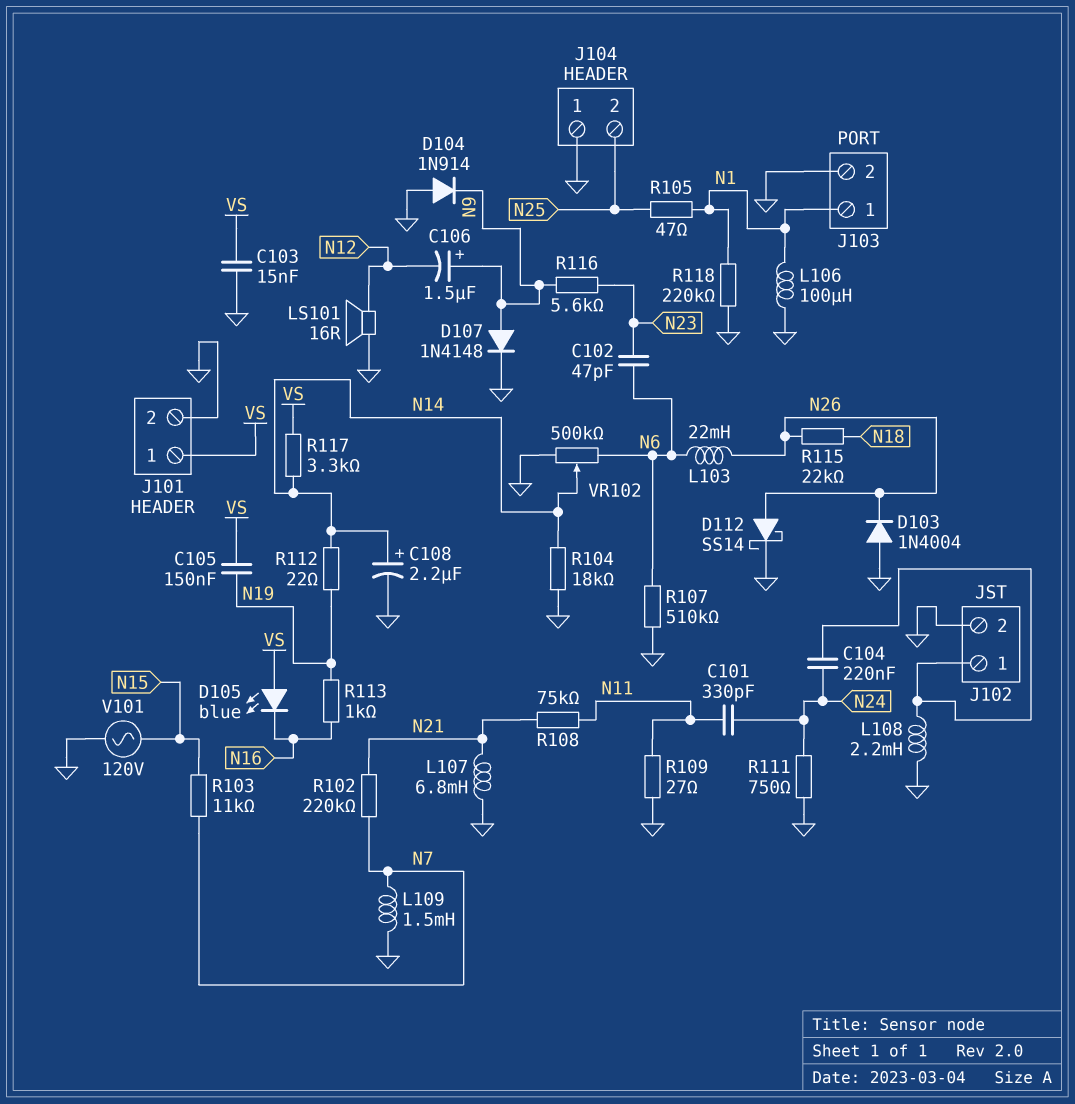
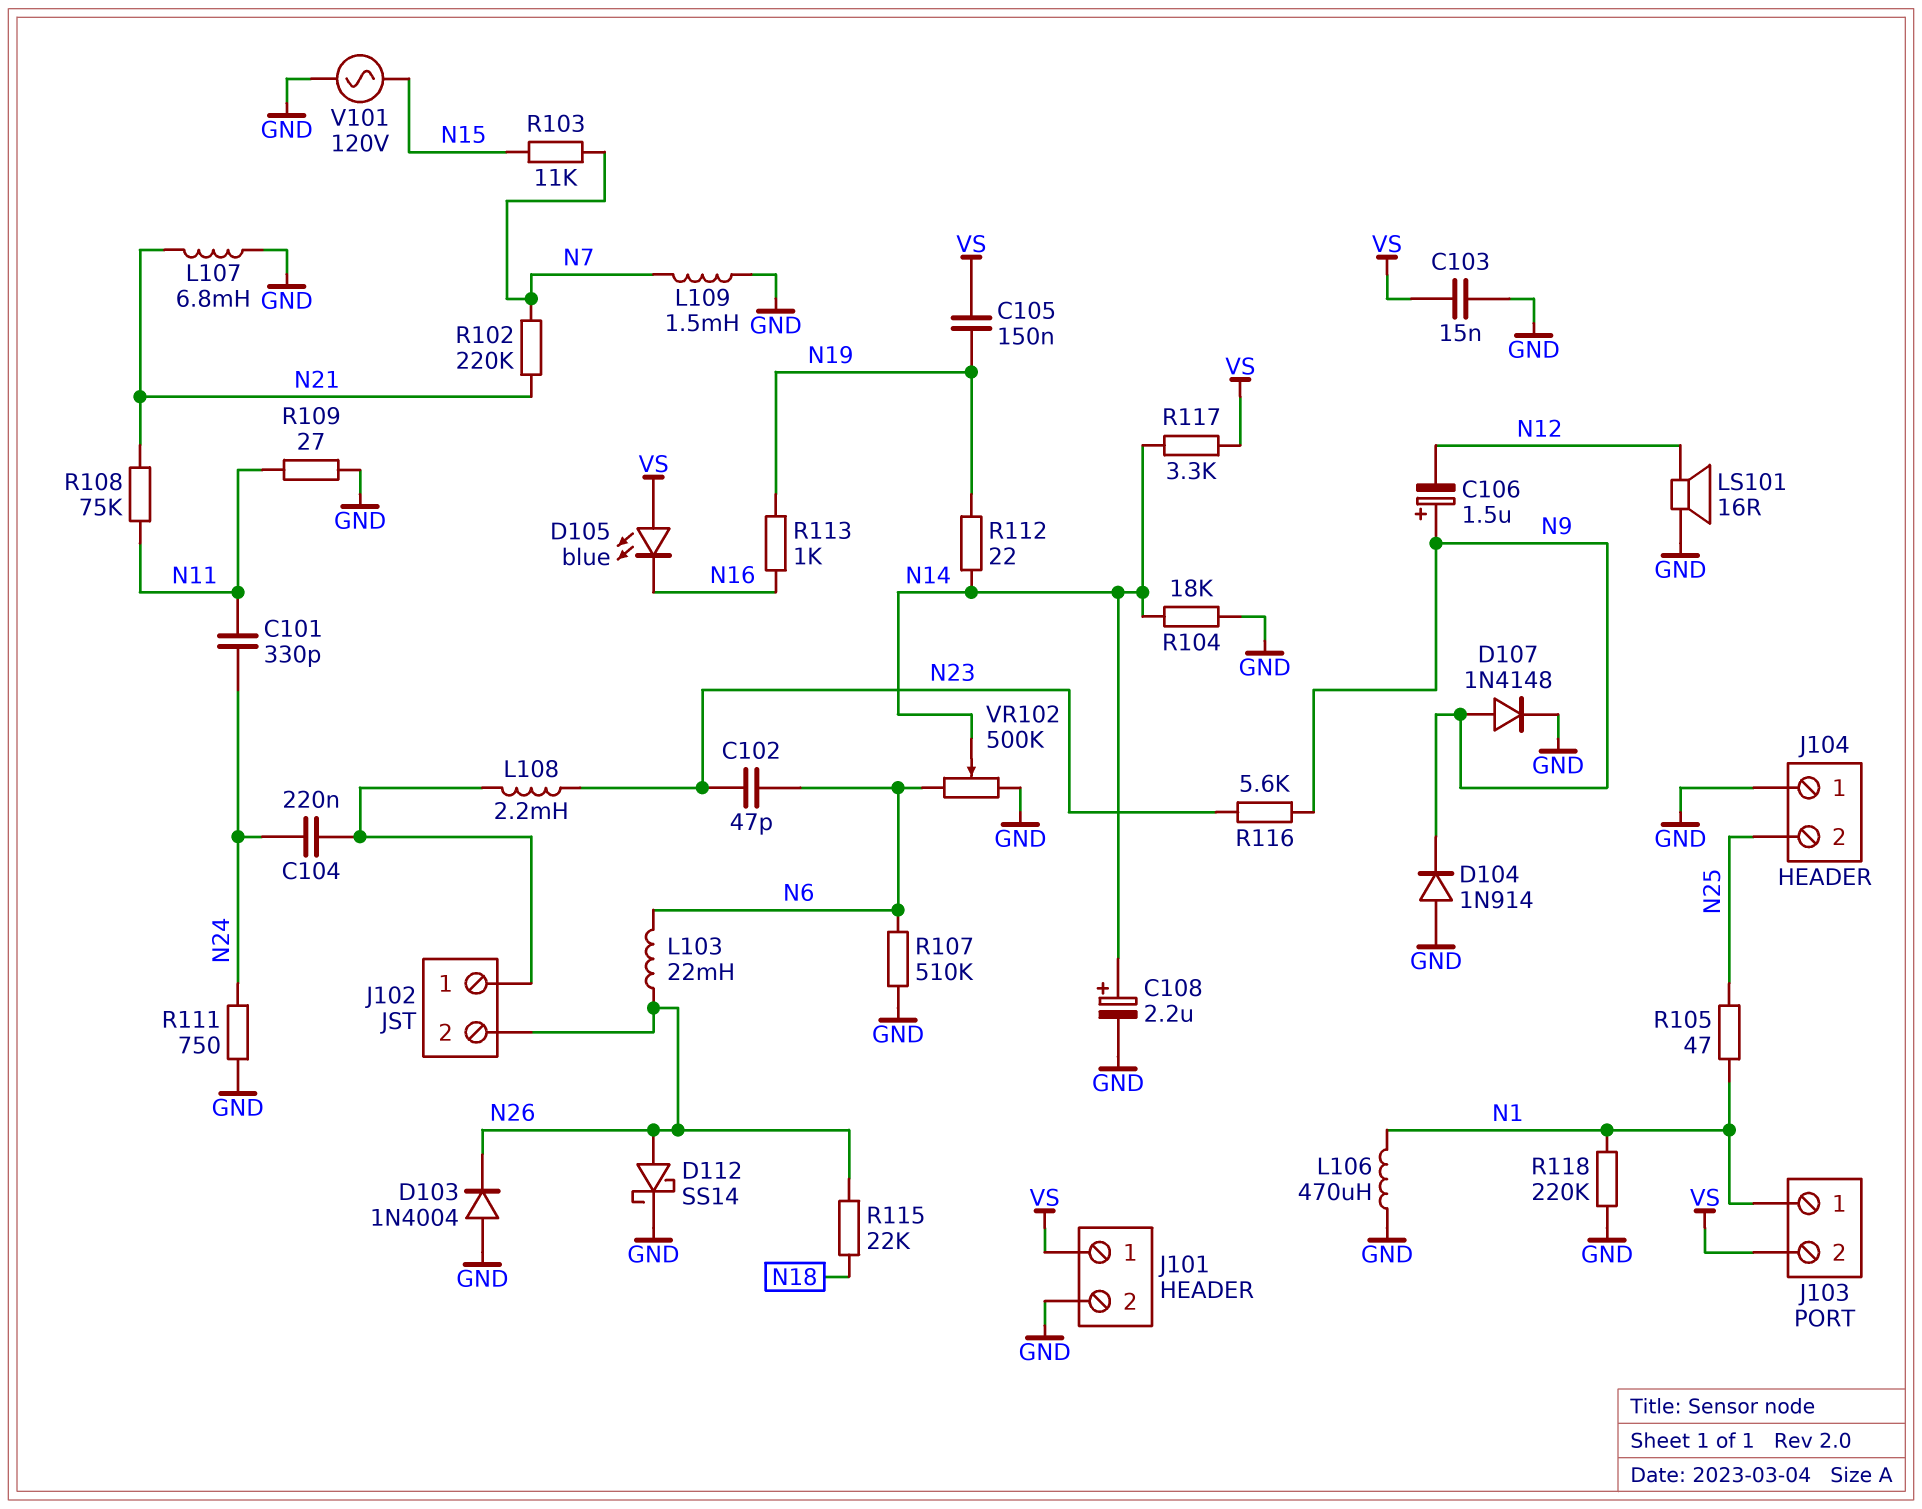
J102 pin 2: GND -> N26
J103 pin 2: GND -> VS
L106: 100uH (GND, N1) -> 470uH (GND, N1)
L108: 2.2mH (GND, J102/1) -> 2.2mH (J102/1, N23)

